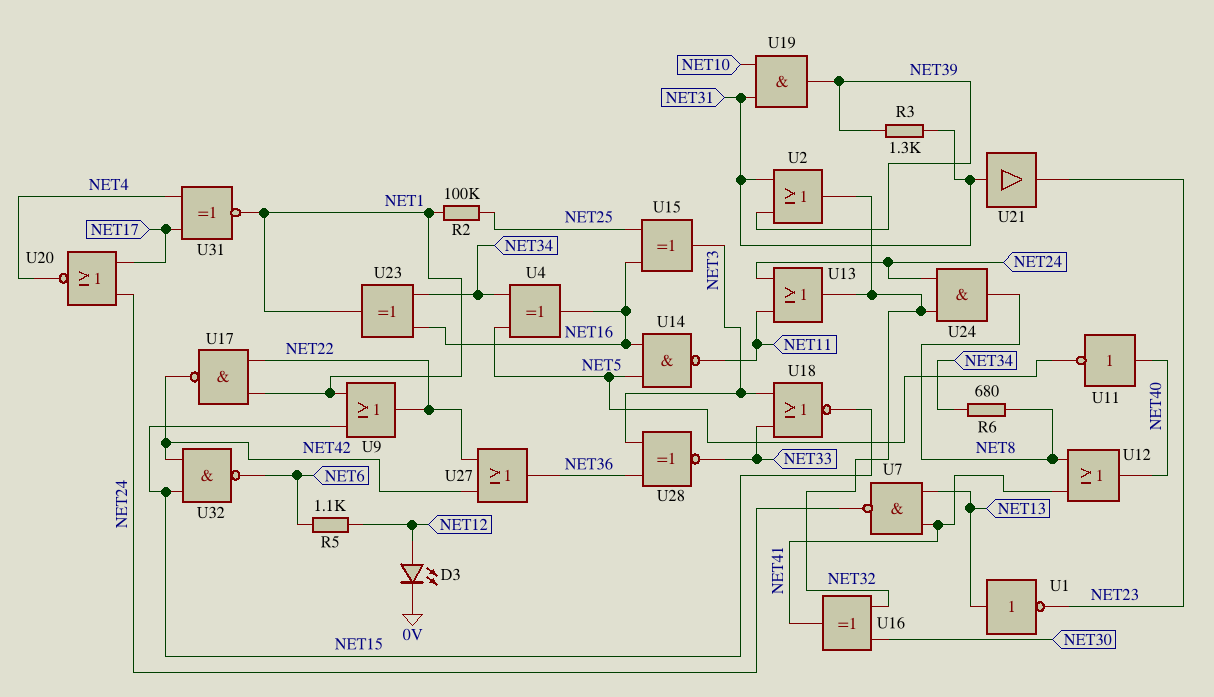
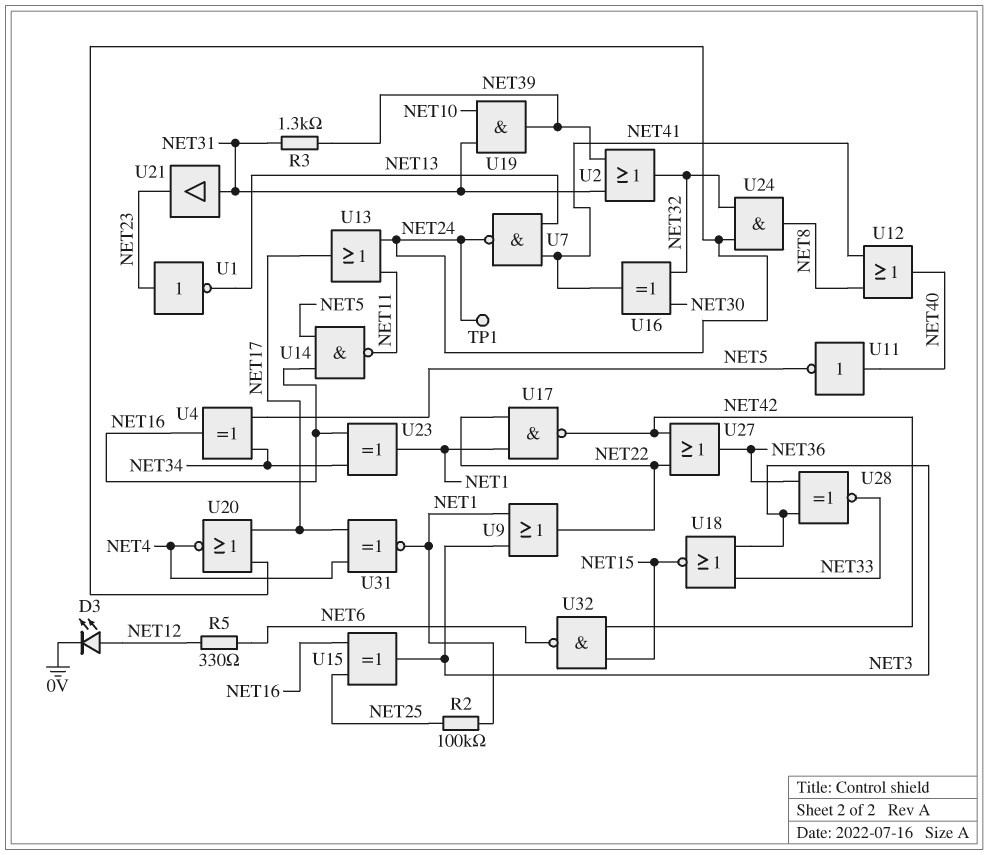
R5: 1.1k (NET6, NET12) -> 330 (NET6, NET12)
R6: 680 (NET8, NET34) -> none
TP1: none -> test point (NET24)
U1: NOT (in NET13, out NET23) -> NOT (in NET23, out NET13)
U9: OR (in NET1, in NET15, out NET22) -> OR (in NET1, in NET3, out NET22)
U13: OR (in NET11, in NET24, out NET32) -> OR (in NET11, in NET24, out NET17)

